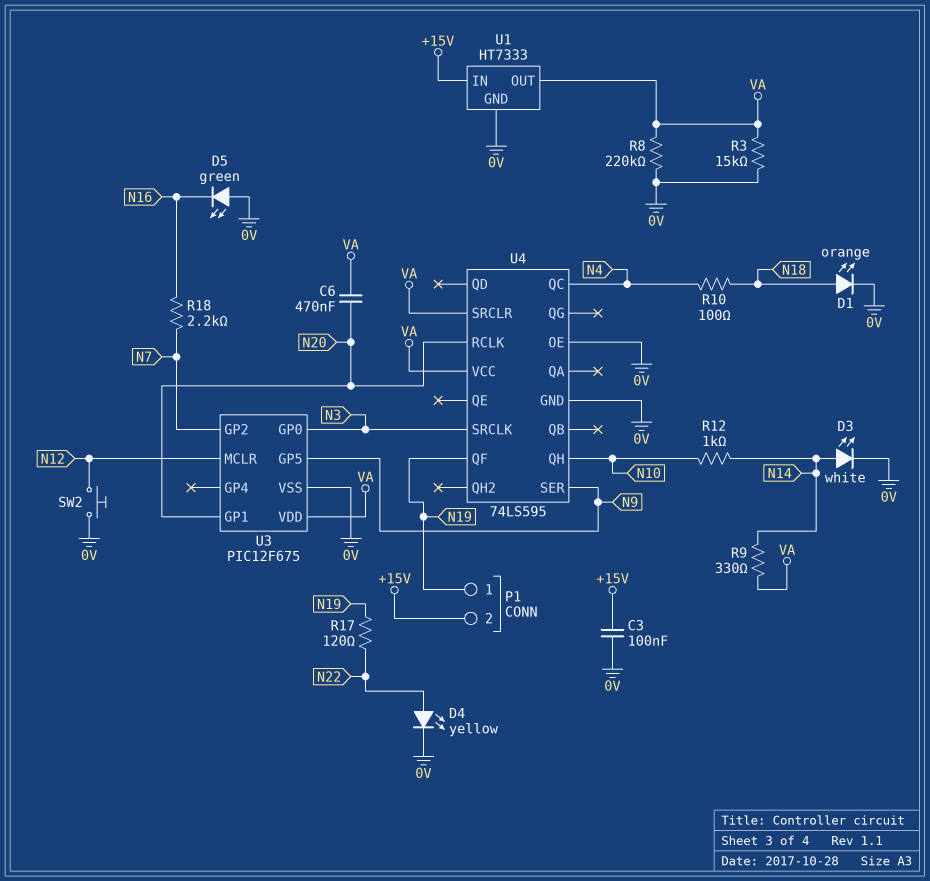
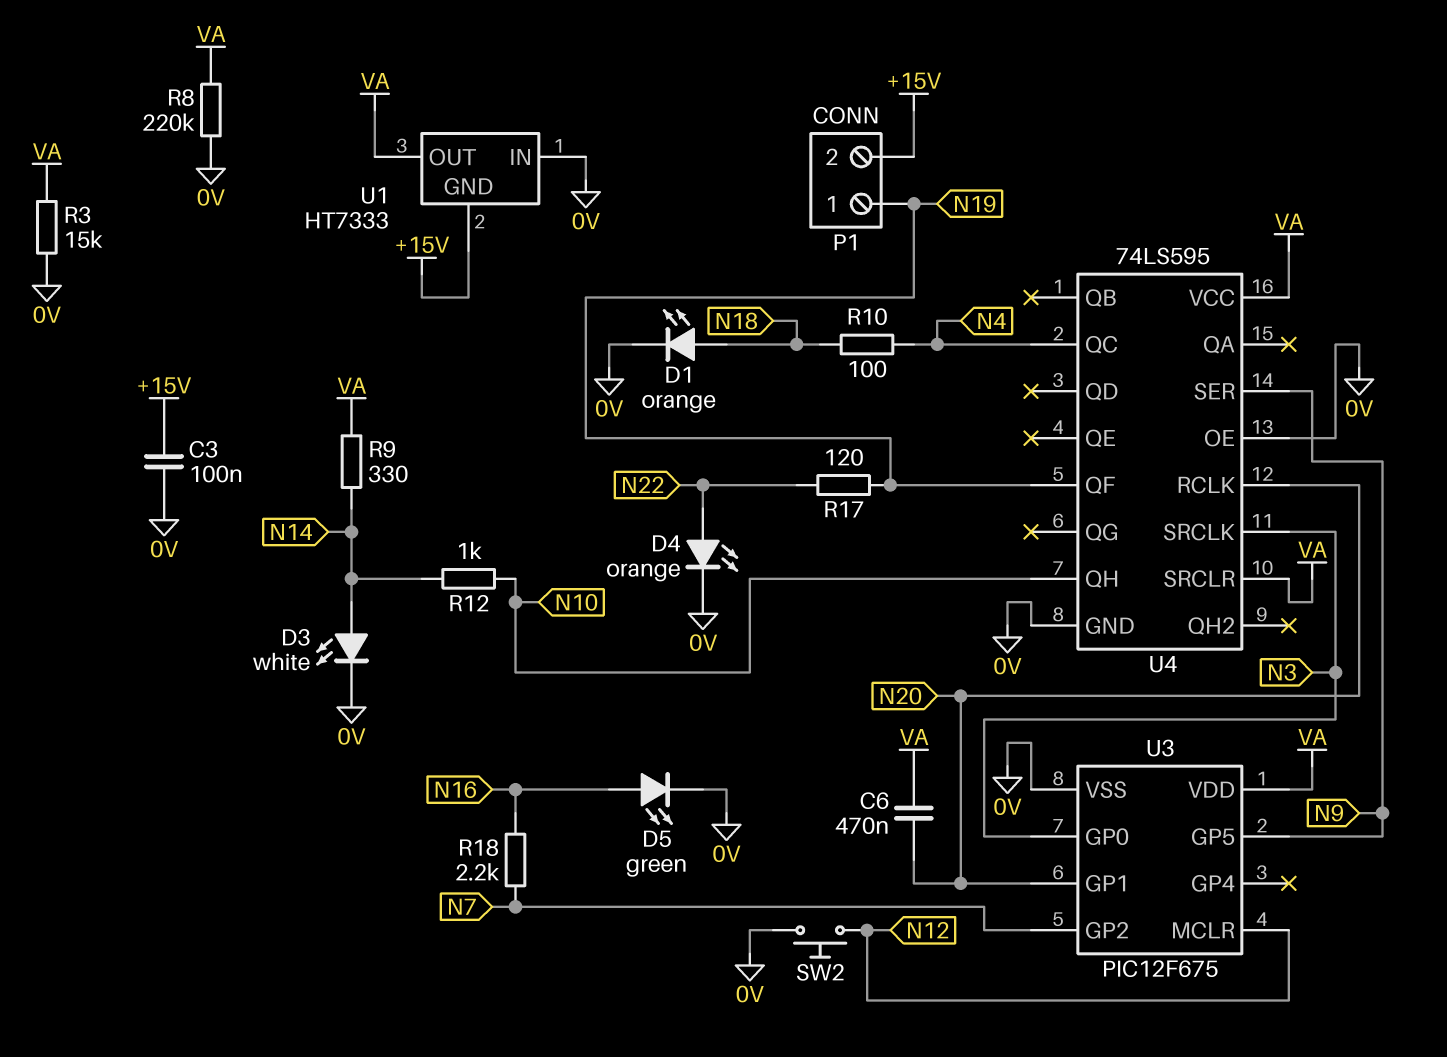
D4: LED yellow (A N22, K 0V) -> LED orange (A N22, K 0V)
D5: LED green (A 0V, K N16) -> LED green (A N16, K 0V)
U1 pin GND: 0V -> +15V
U1 pin IN: +15V -> 0V

